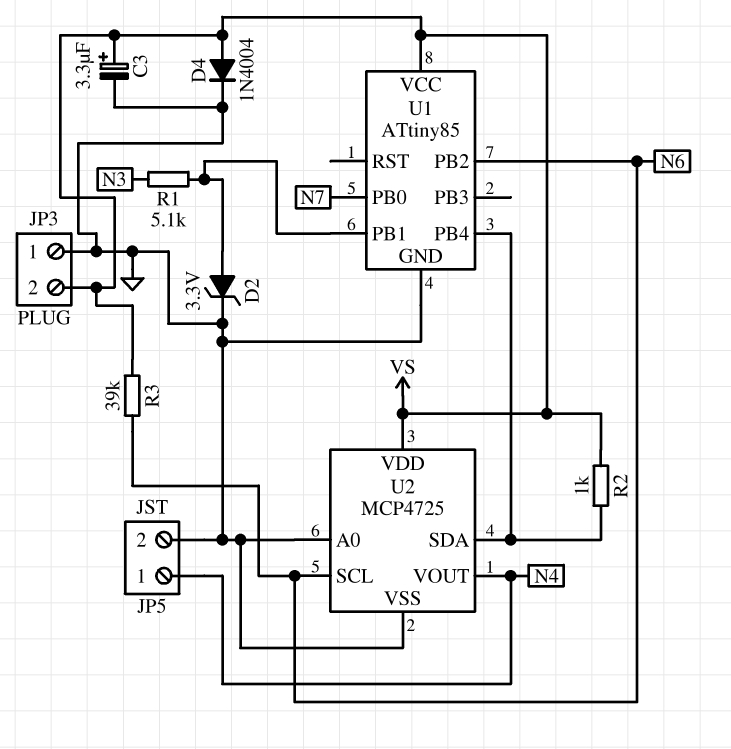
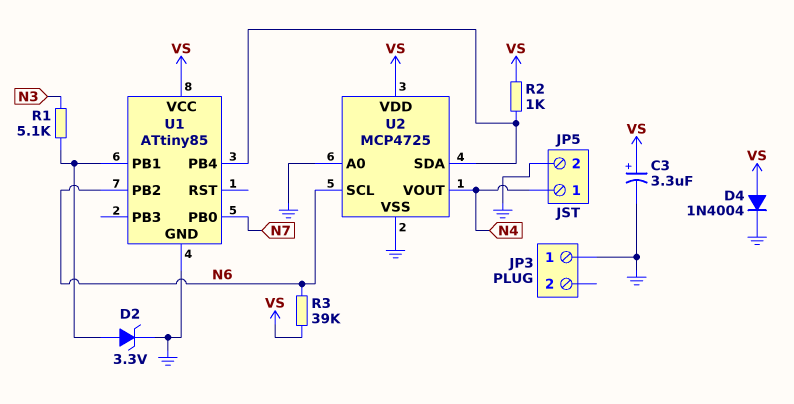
JP3 pin 2: VS -> none

